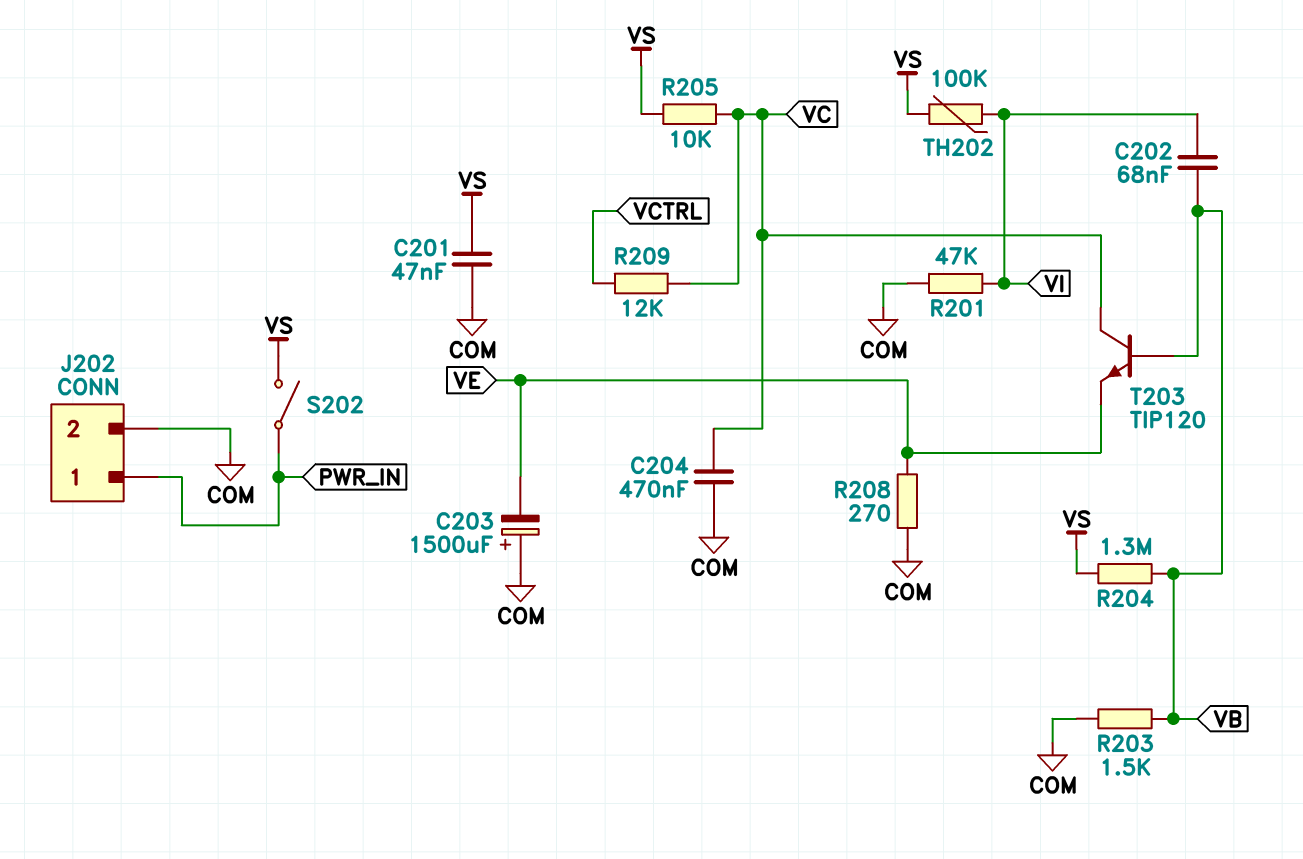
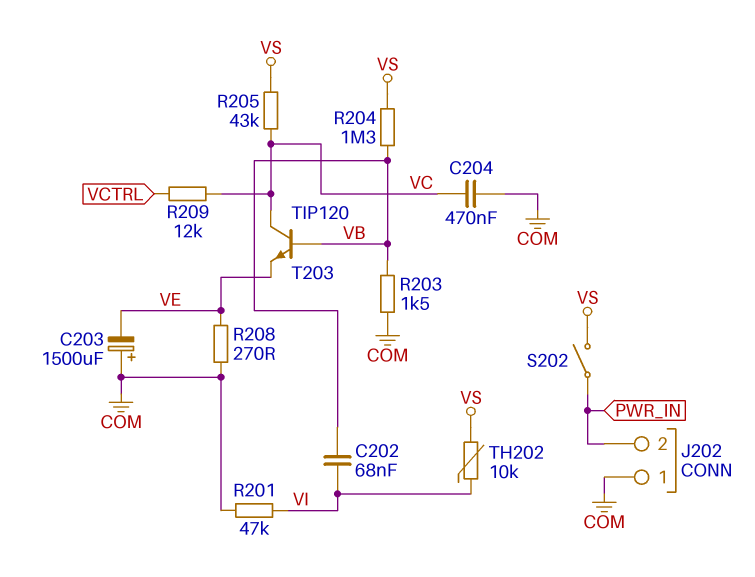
C201: 47nF (COM, VS) -> none
J202 pin 1: PWR_IN -> COM
J202 pin 2: COM -> PWR_IN
R205: 10k (VC, VS) -> 43k (VC, VS)
TH202: 100k (VI, VS) -> 10k (VI, VS)

